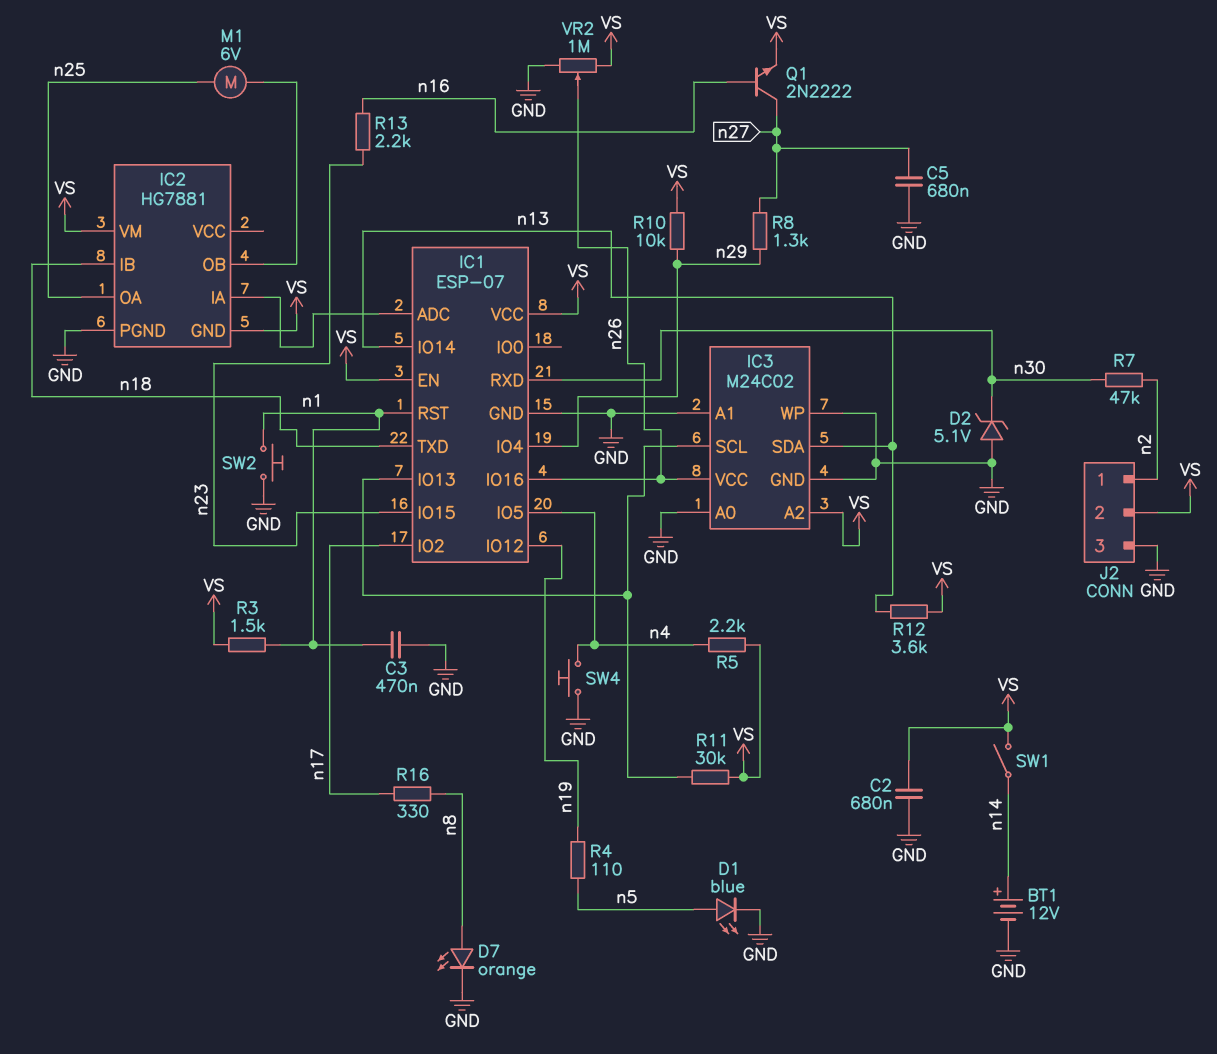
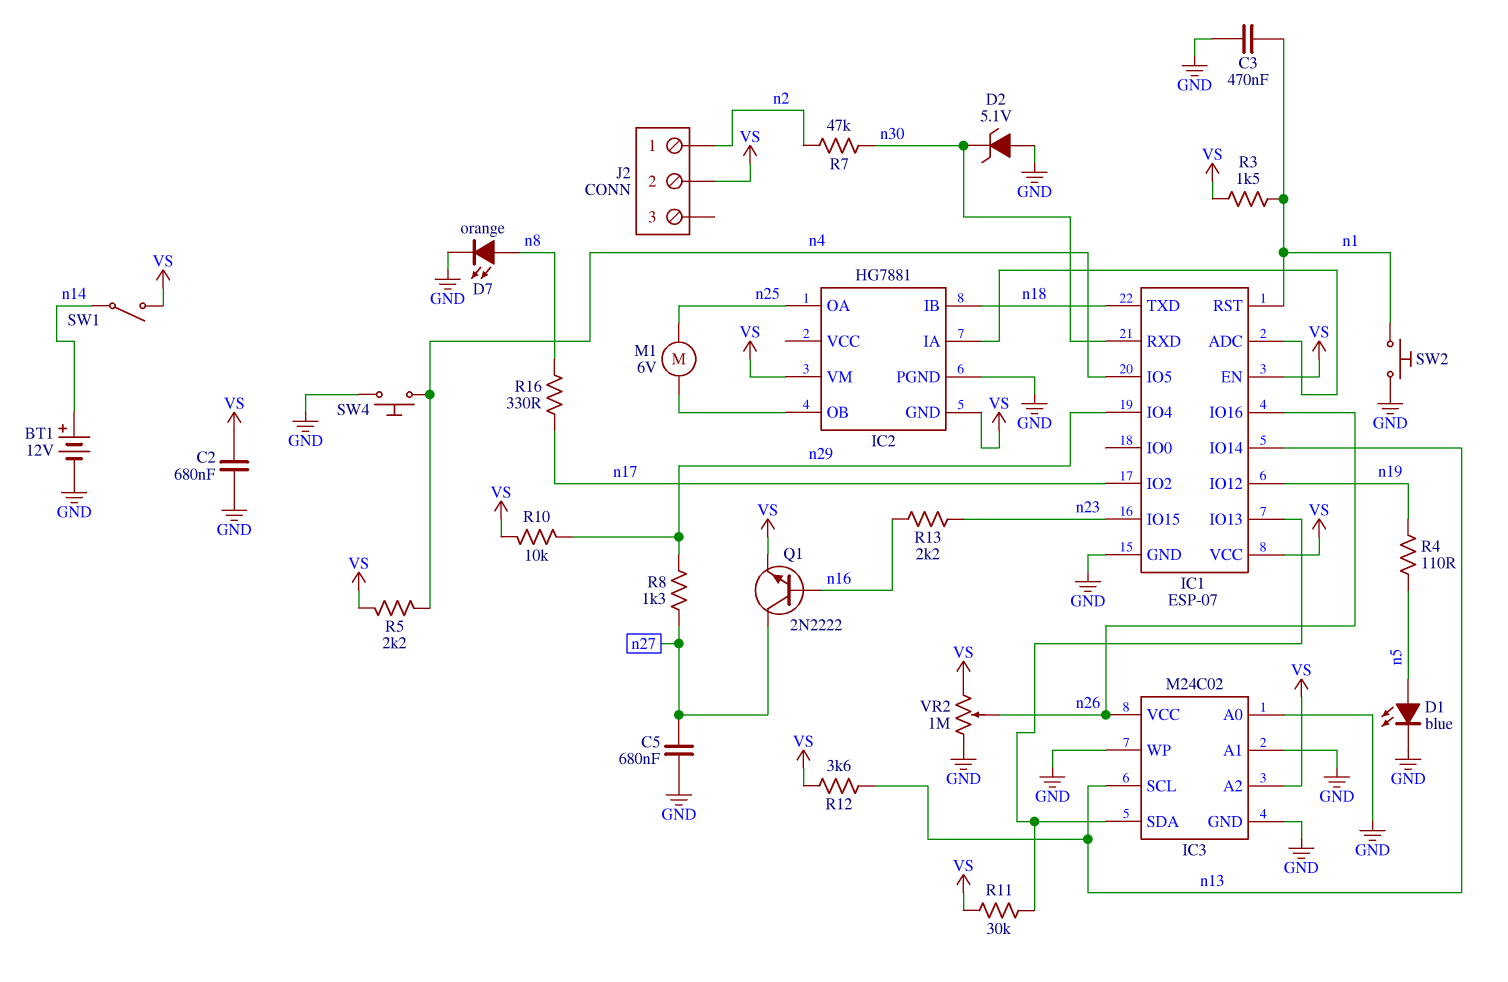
IC3 pin SCL: IC1/IO13 -> n13
IC3 pin SDA: n13 -> IC1/IO13
J2 pin 3: GND -> none

